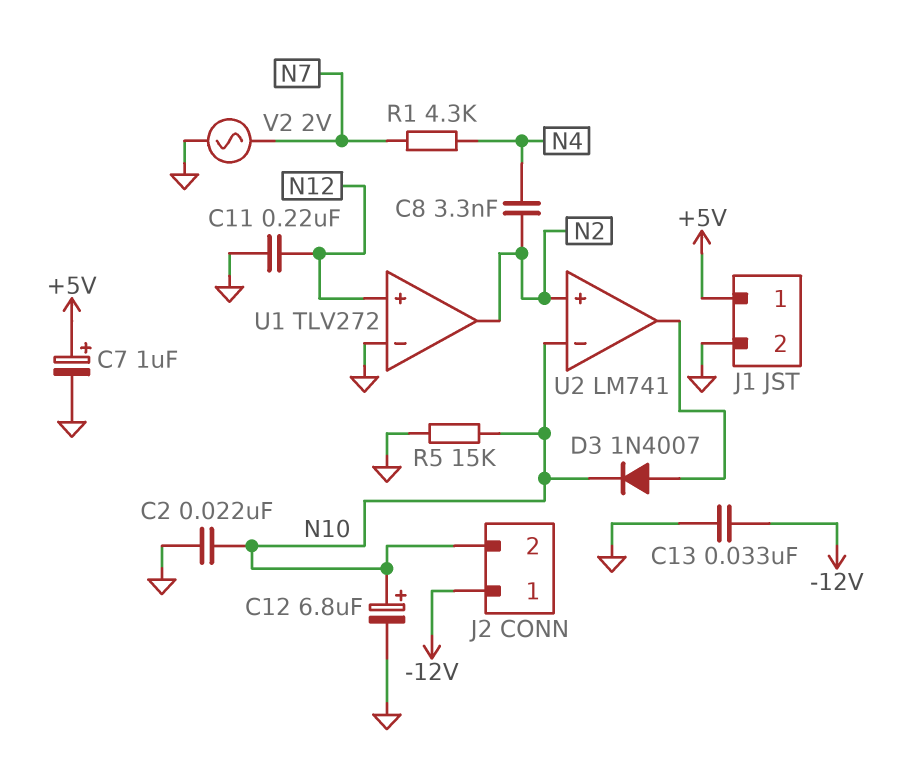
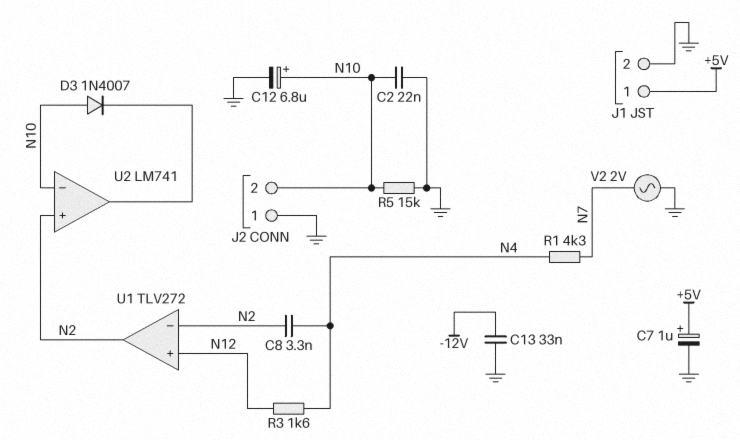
C11: 220nF (GND, N12) -> none
D3: diode 1N4007 (A U2/out, K N10) -> diode 1N4007 (A N10, K U2/out)
J2 pin 1: -12V -> GND
R3: none -> 1.6k (N4, N12)
U1 pin in-: GND -> N2

